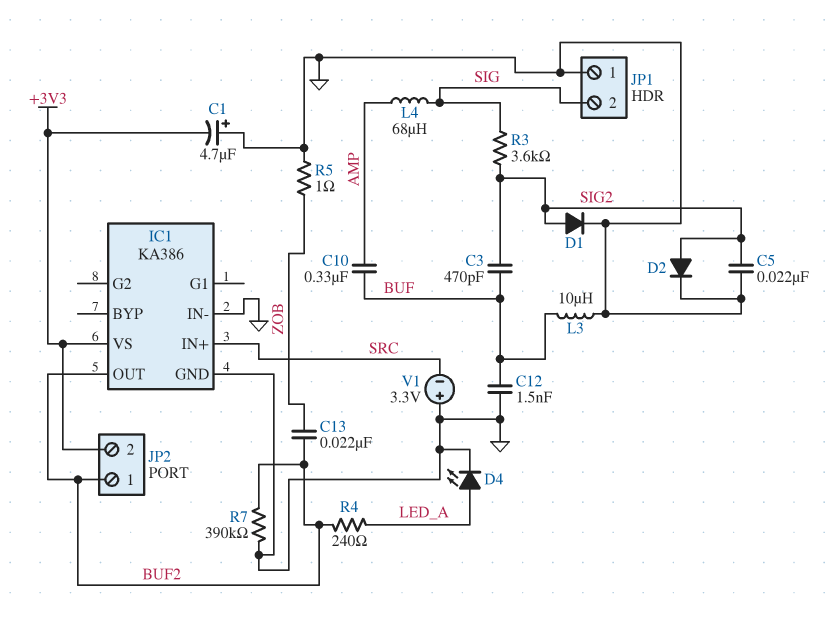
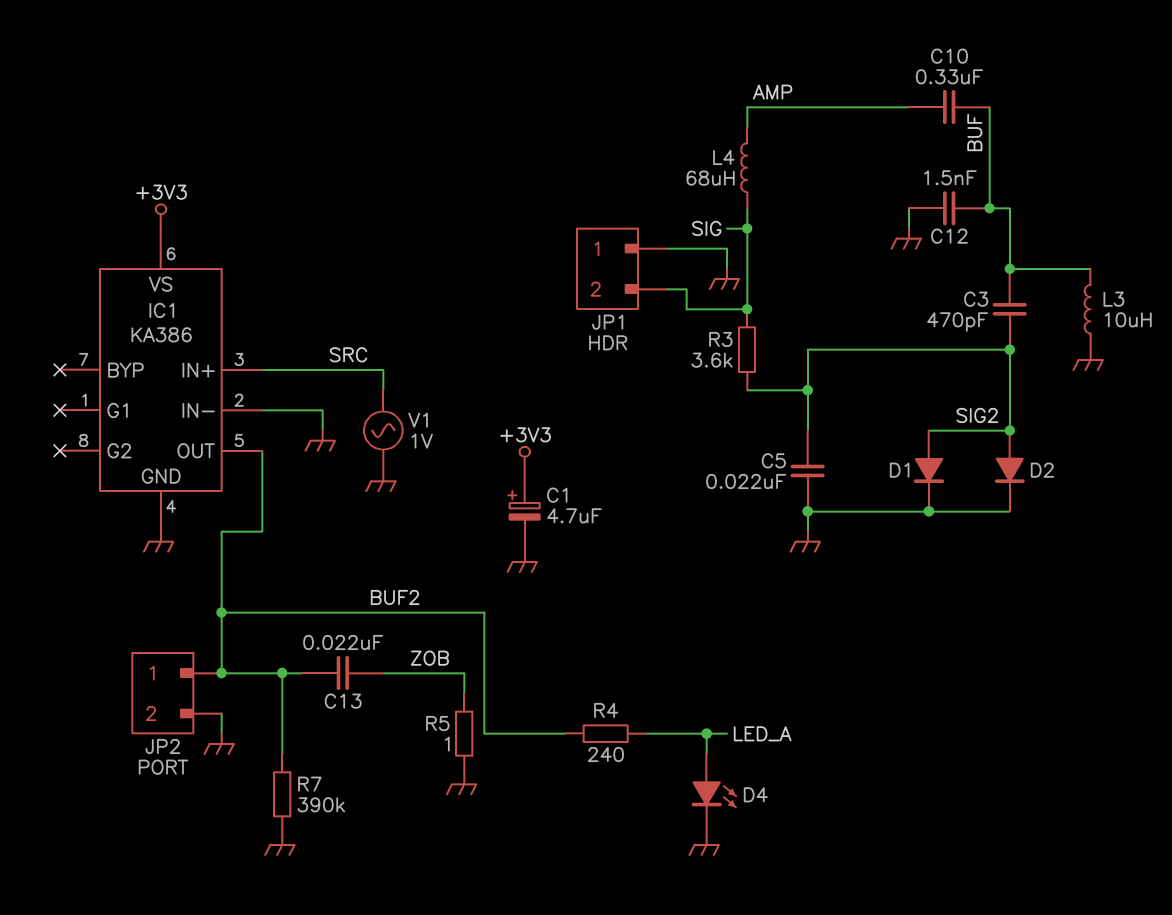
C1: 4.7uF (plus GND, minus +3V3) -> 4.7uF (plus +3V3, minus GND)
JP2 pin 2: +3V3 -> GND
V1: 3.3V (plus GND, minus SRC) -> AC 1V (GND, SRC)

